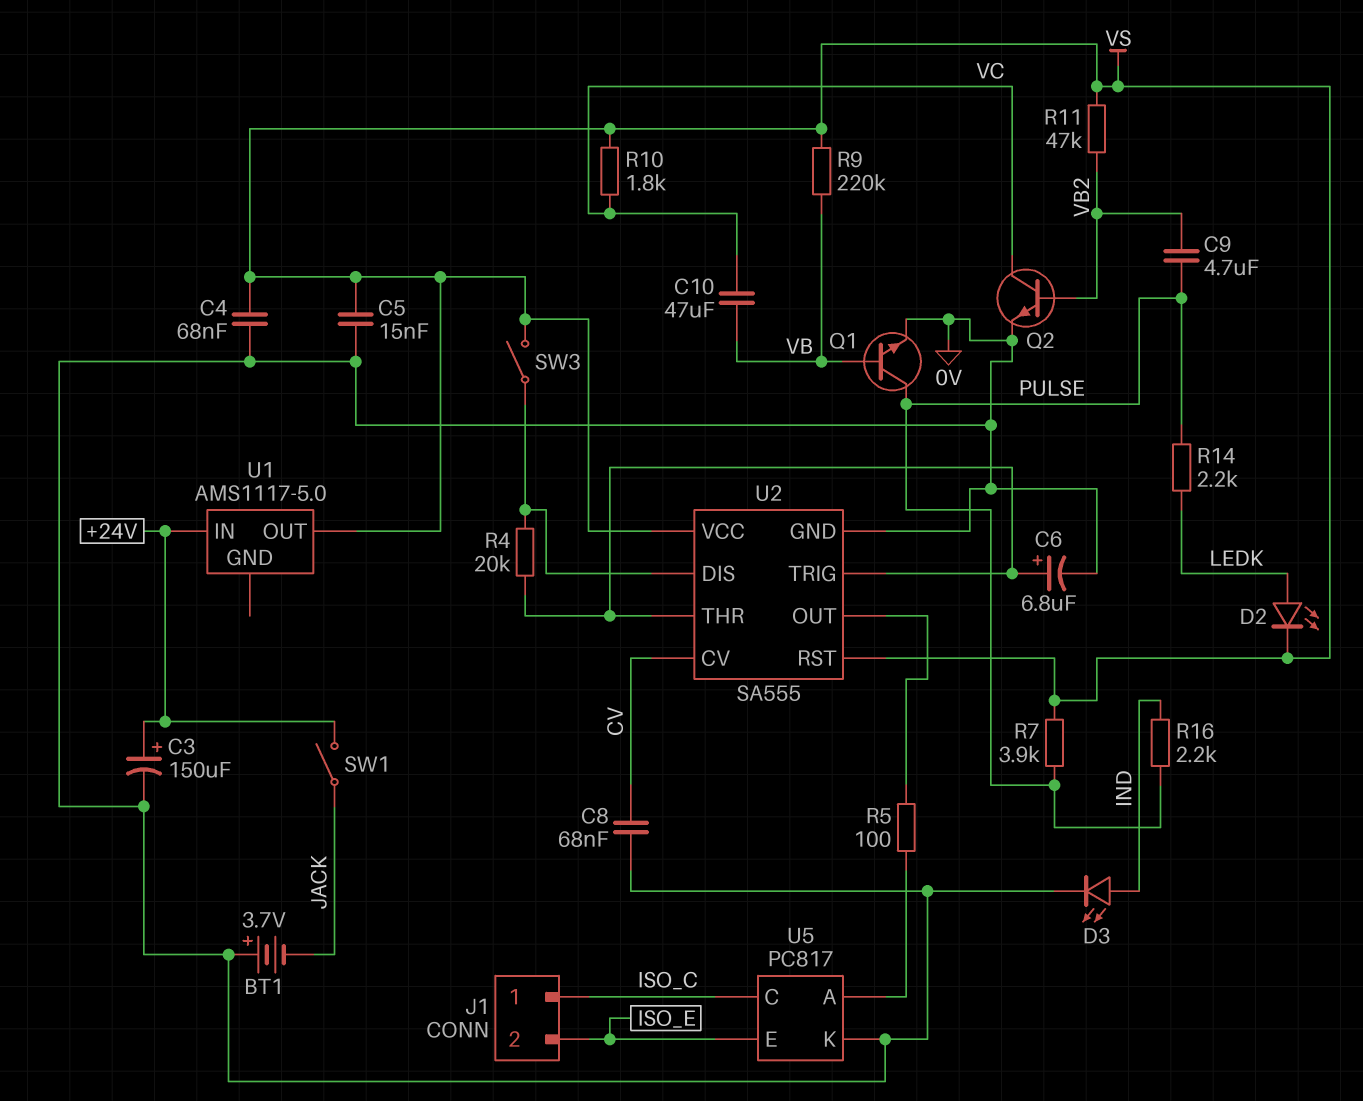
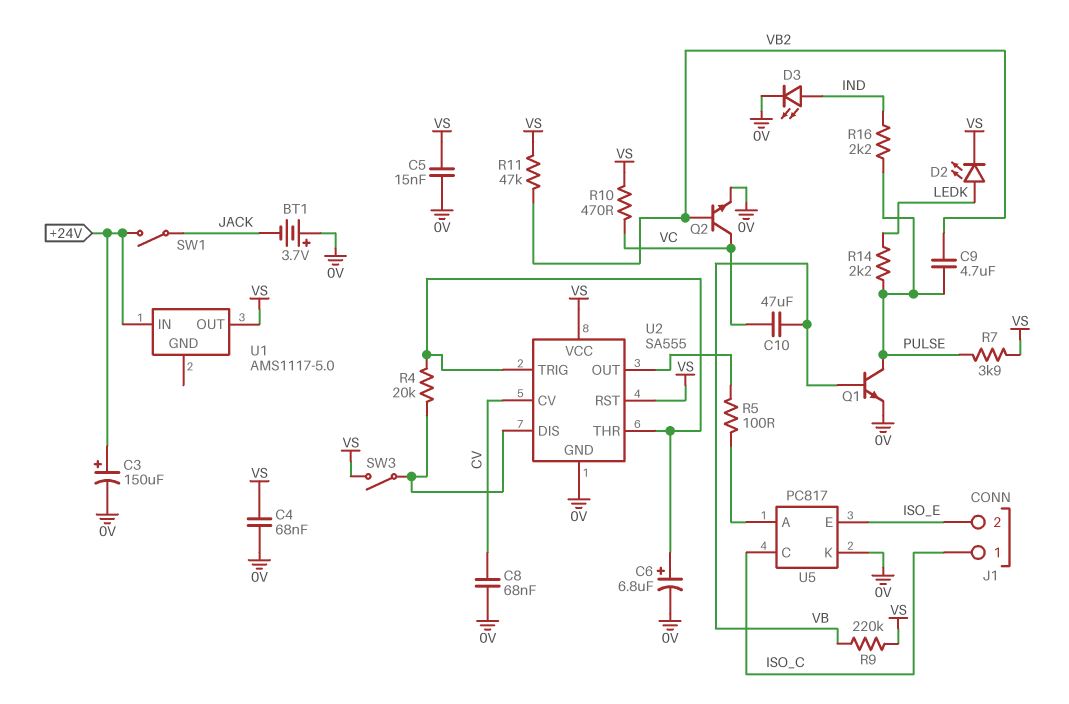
R10: 1.8k (VC, VS) -> 470 (VC, VS)

